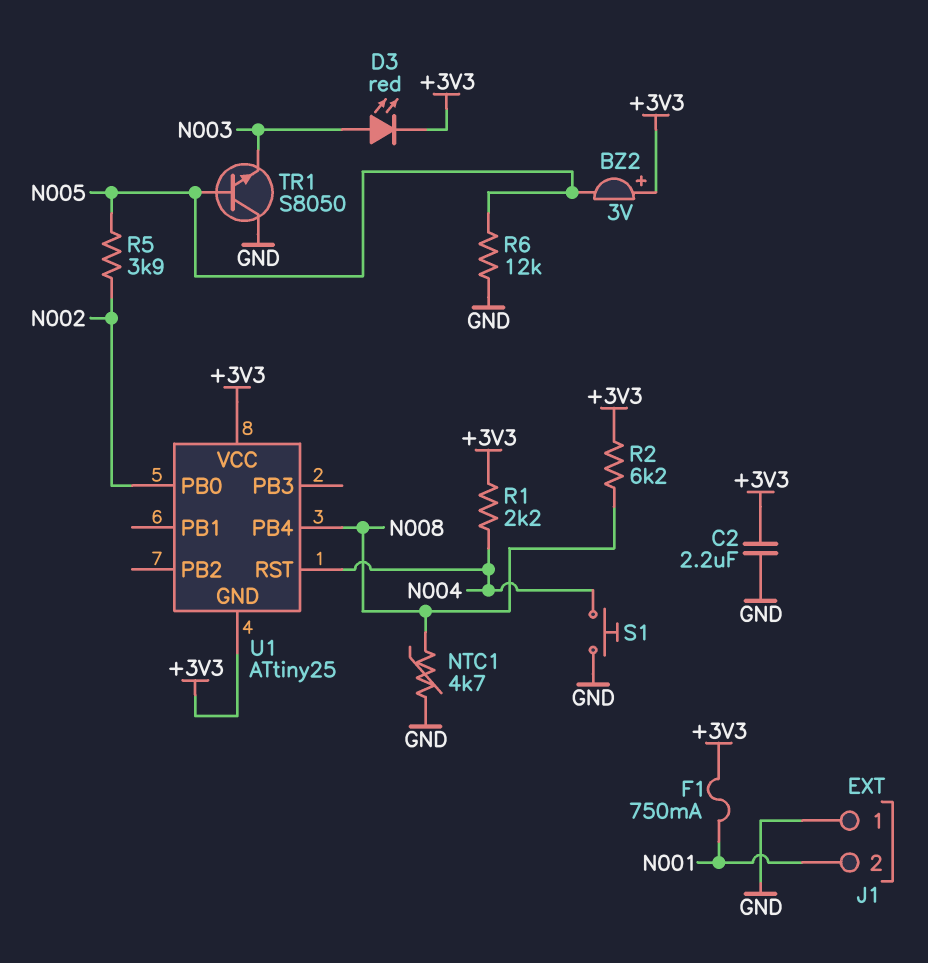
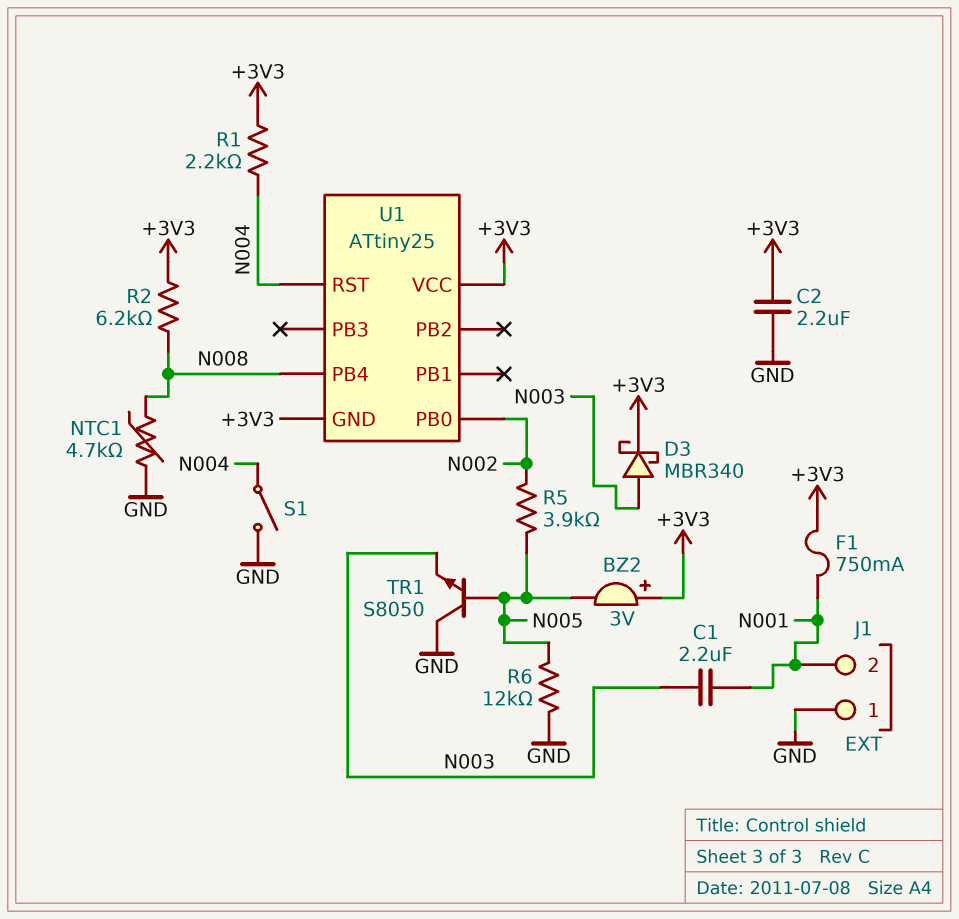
C1: none -> 2.2uF (N001, N003)
D3: LED red (A N003, K +3V3) -> schottky MBR340 (A N003, K +3V3)
S1: button (GND, N004) -> switch (GND, N004)

